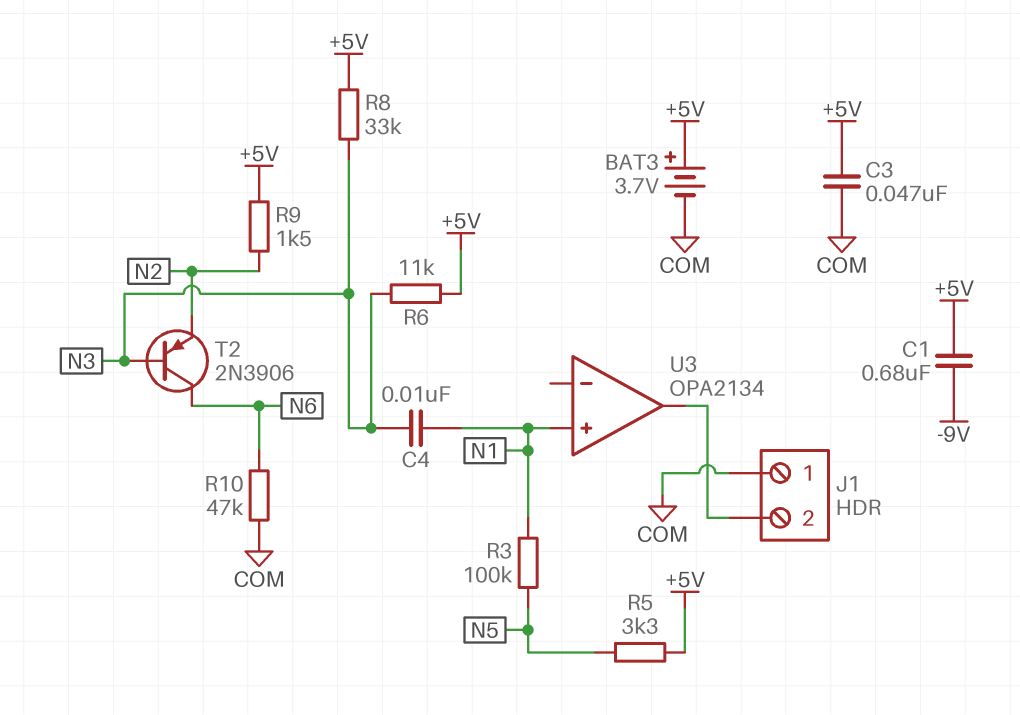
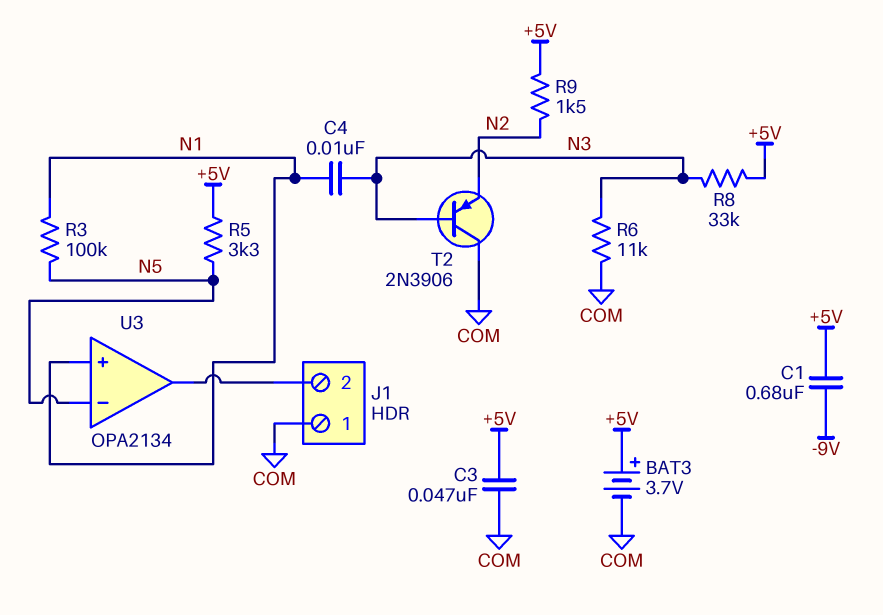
R6: 11k (+5V, N3) -> 11k (COM, N3)
R10: 47k (COM, N6) -> none
T2: PNP 2N3906 (B N3, C N6, E N2) -> PNP 2N3906 (B N3, C COM, E N2)
U3 pin in-: none -> N5

